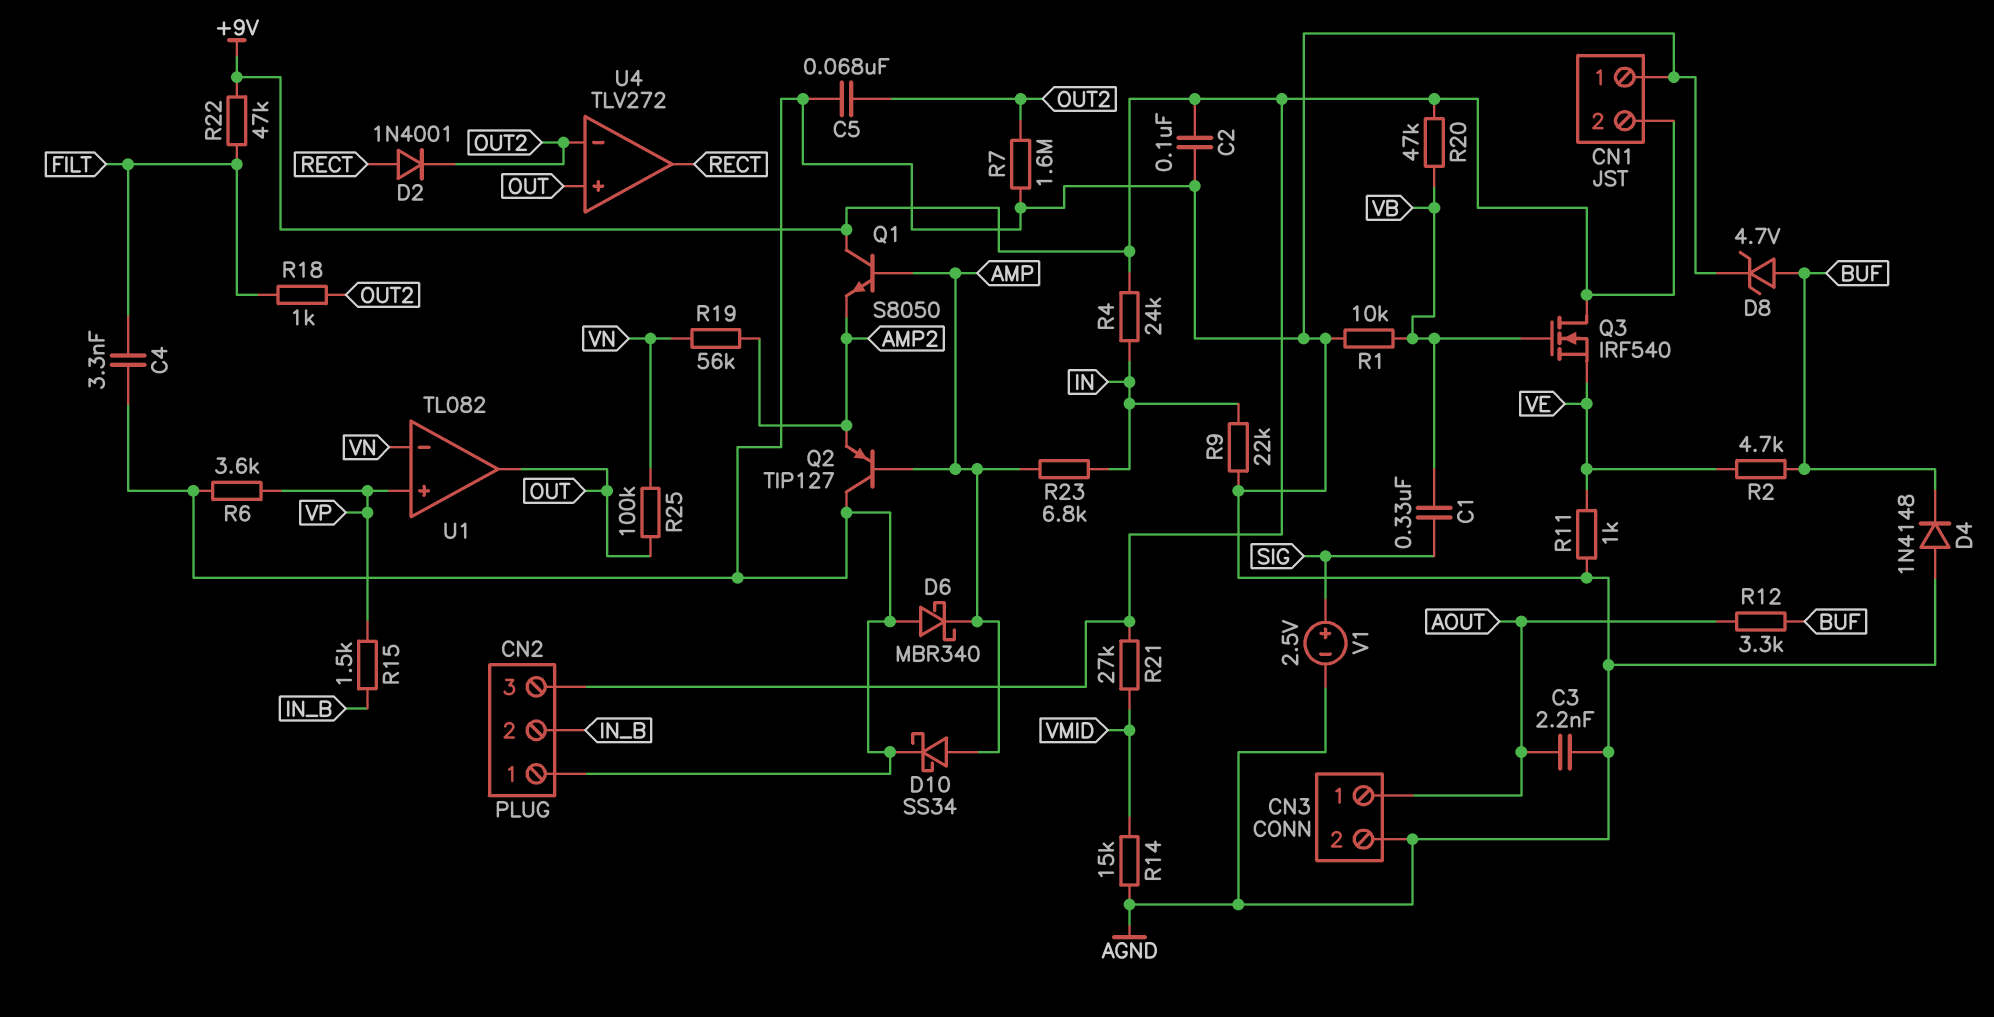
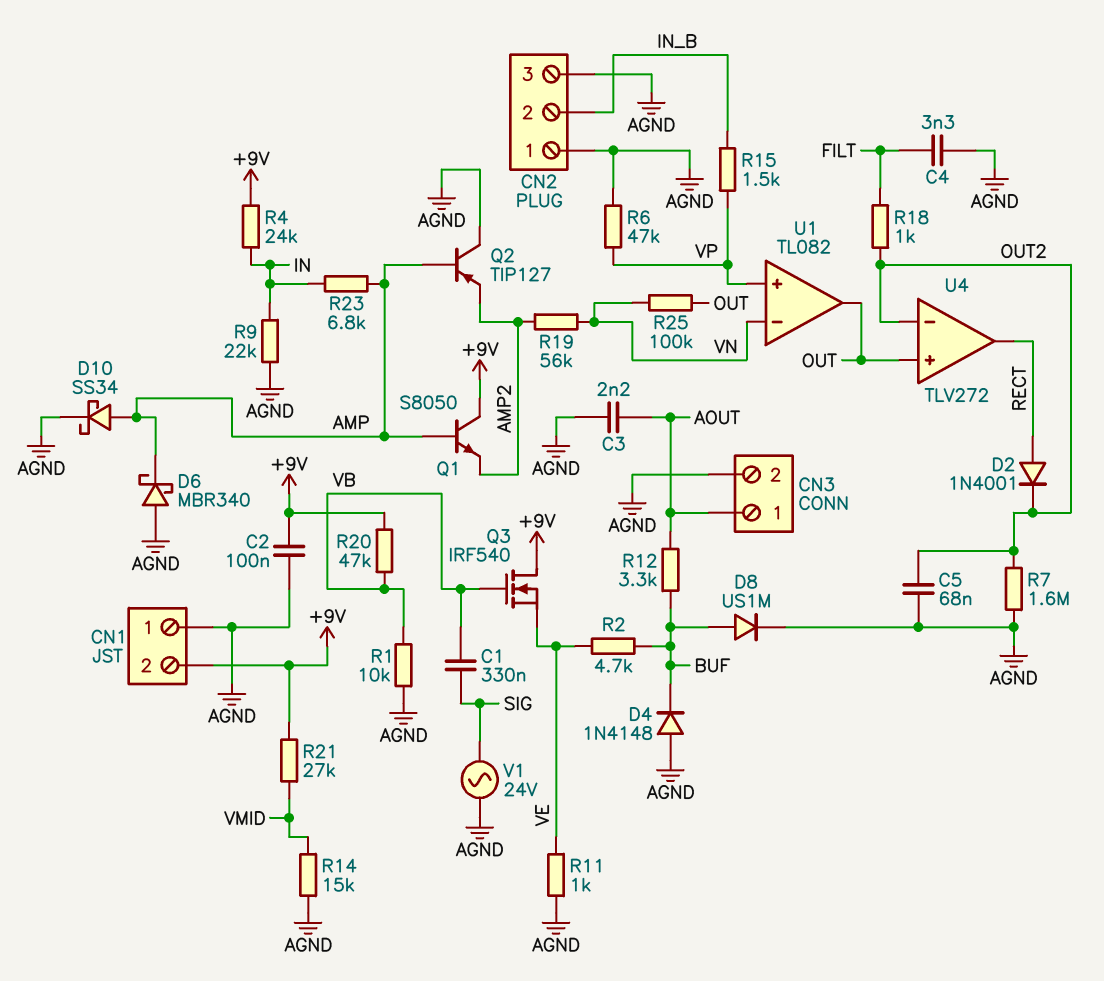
CN2 pin 3: +9V -> AGND
D8: zener 4.7V (A BUF, K AGND) -> diode US1M (A BUF, K AGND)
R6: 3.6k (AGND, VP) -> 47k (AGND, VP)
R22: 47k (+9V, FILT) -> none
V1: 2.5V (plus SIG, minus AGND) -> AC 24V (AGND, SIG)

